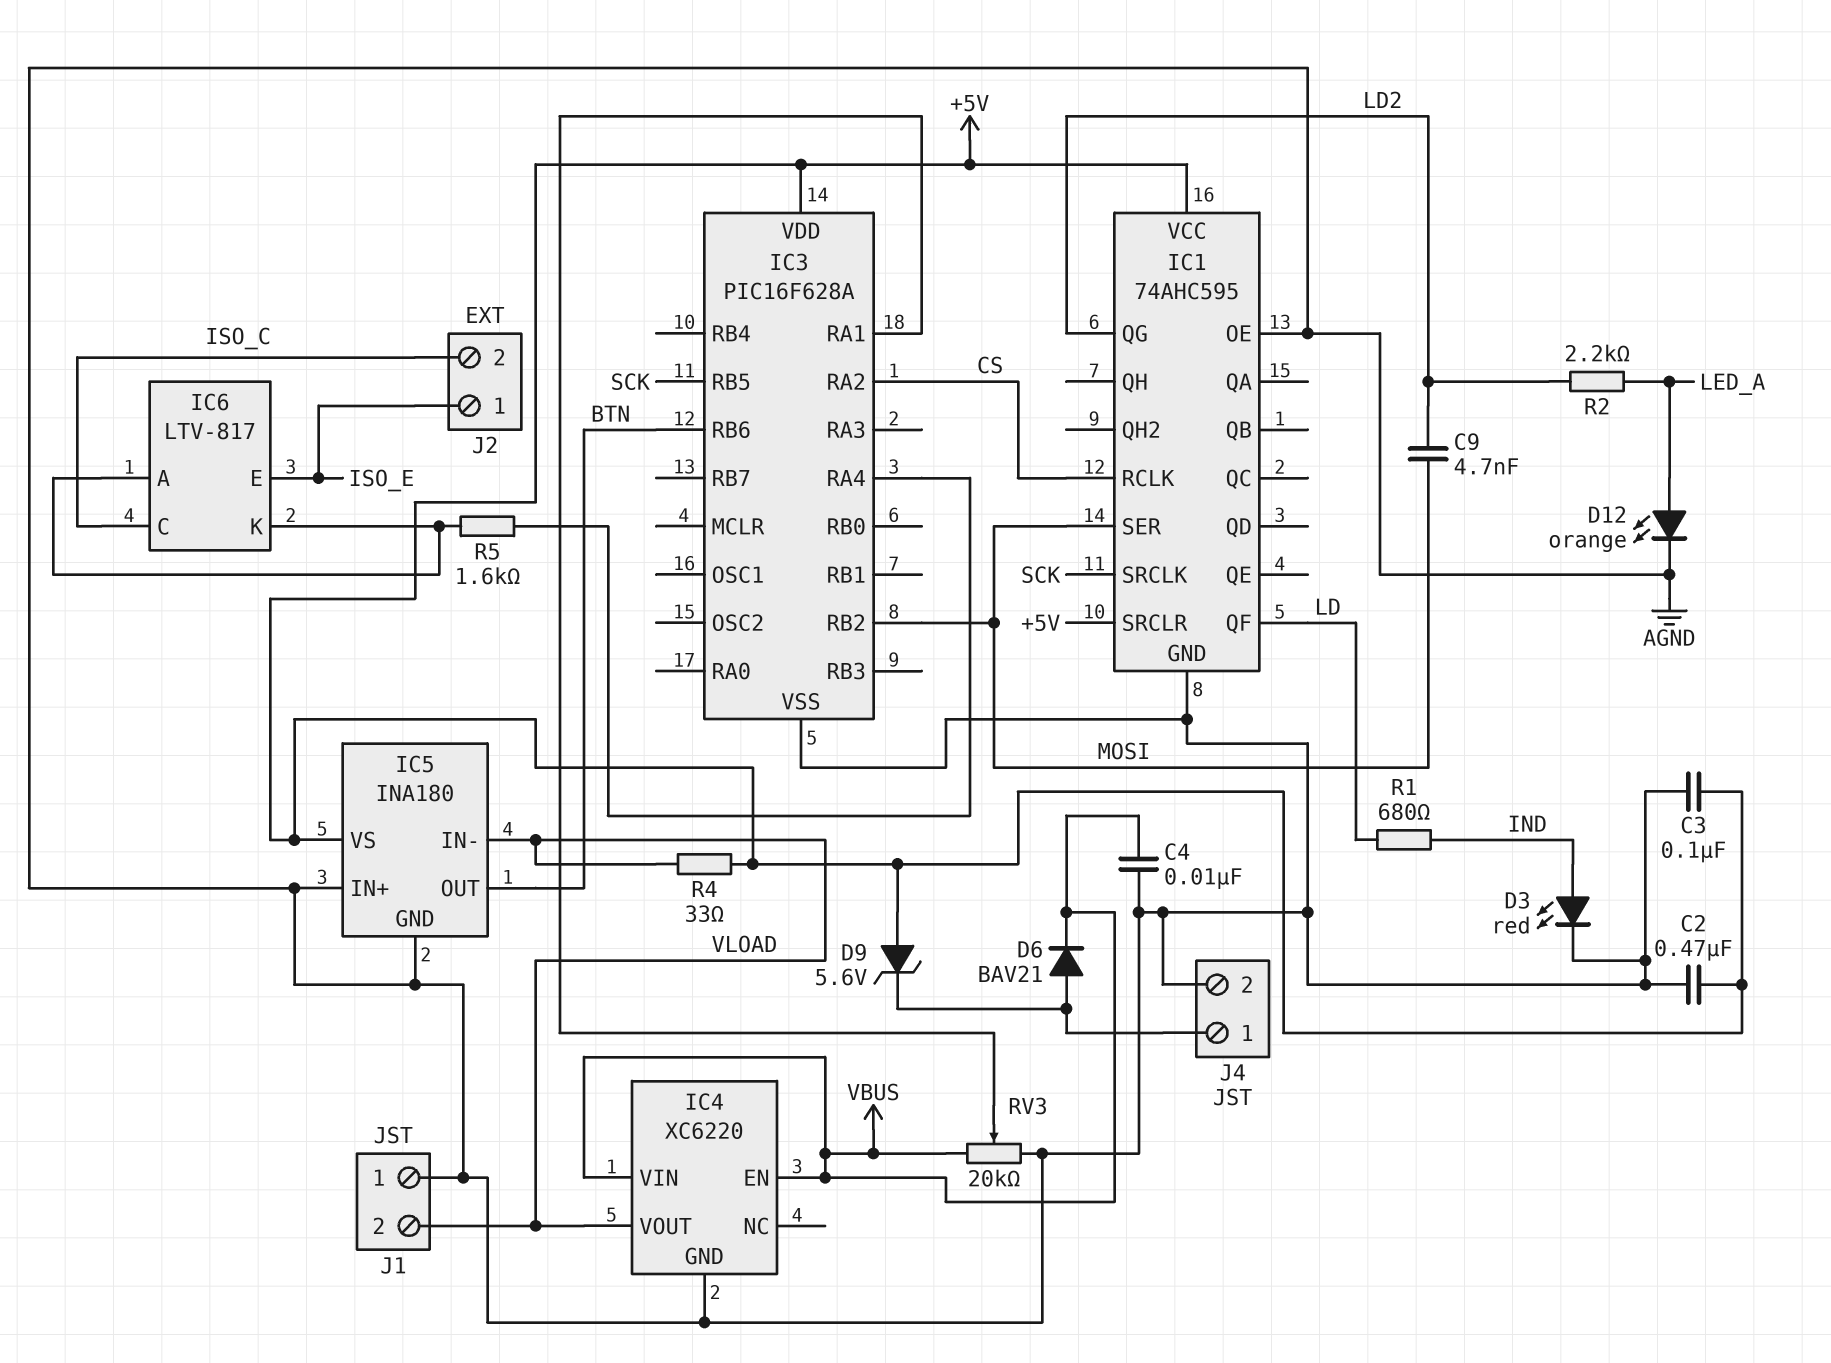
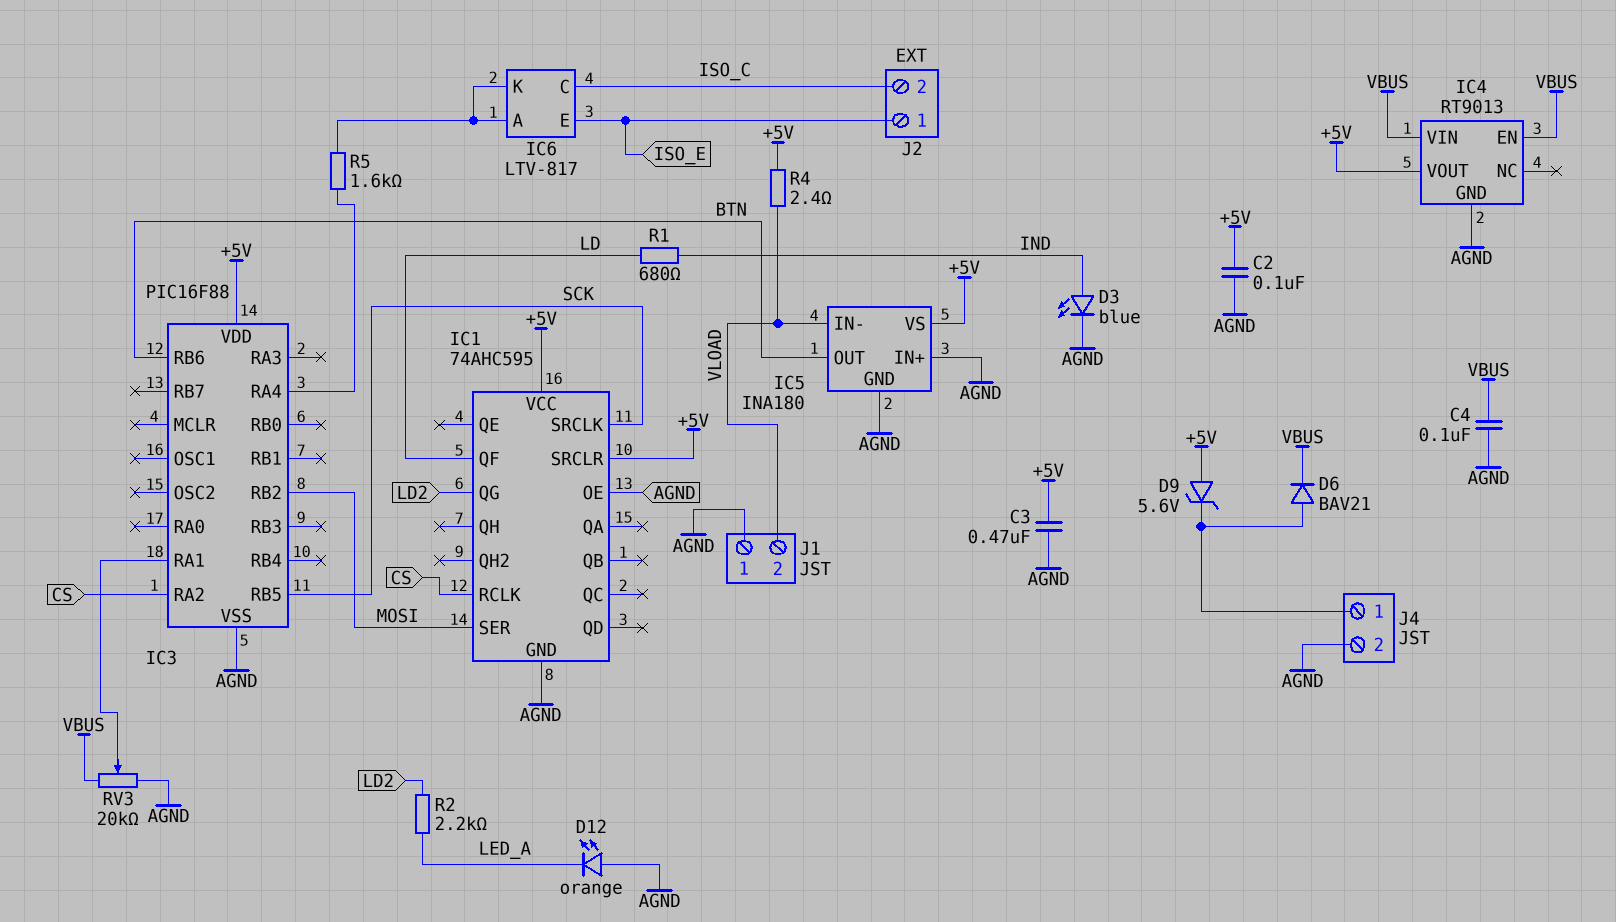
C2: 470nF (+5V, AGND) -> 100nF (+5V, AGND)
C3: 100nF (+5V, AGND) -> 470nF (+5V, AGND)
C4: 10nF (AGND, VBUS) -> 100nF (AGND, VBUS)
C9: 4.7nF (LD2, MOSI) -> none
D3: LED red (A IND, K AGND) -> LED blue (A IND, K AGND)
D12: LED orange (A LED_A, K AGND) -> LED orange (A AGND, K LED_A)
IC3: PIC16F628A -> PIC16F88
IC4: XC6220 -> RT9013
IC4 pin VOUT: VLOAD -> +5V
R4: 33 (+5V, VLOAD) -> 2.4 (+5V, VLOAD)

